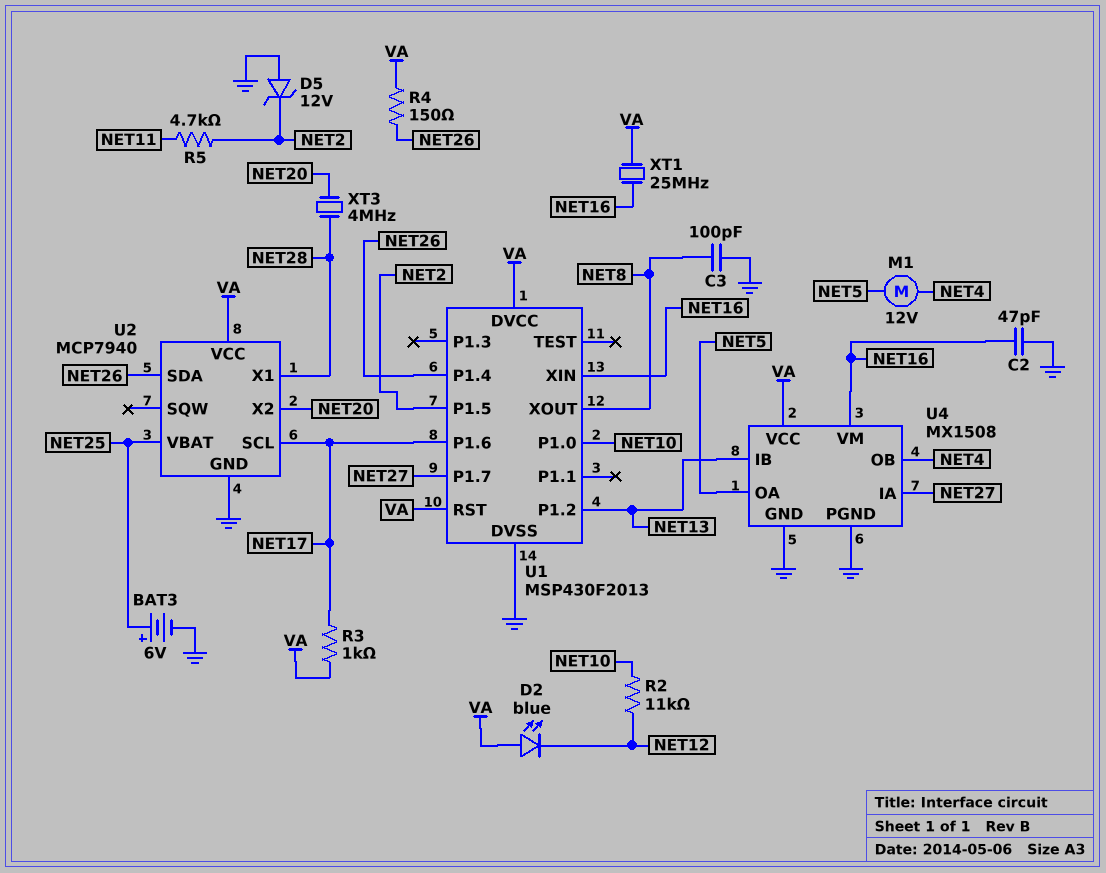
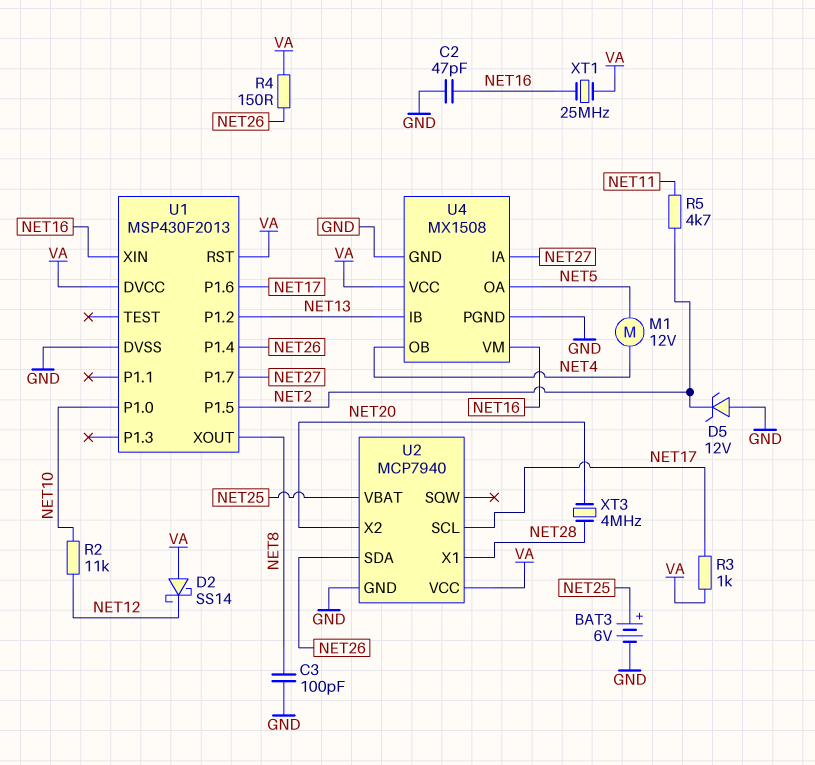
D2: LED blue (A VA, K NET12) -> schottky SS14 (A VA, K NET12)

